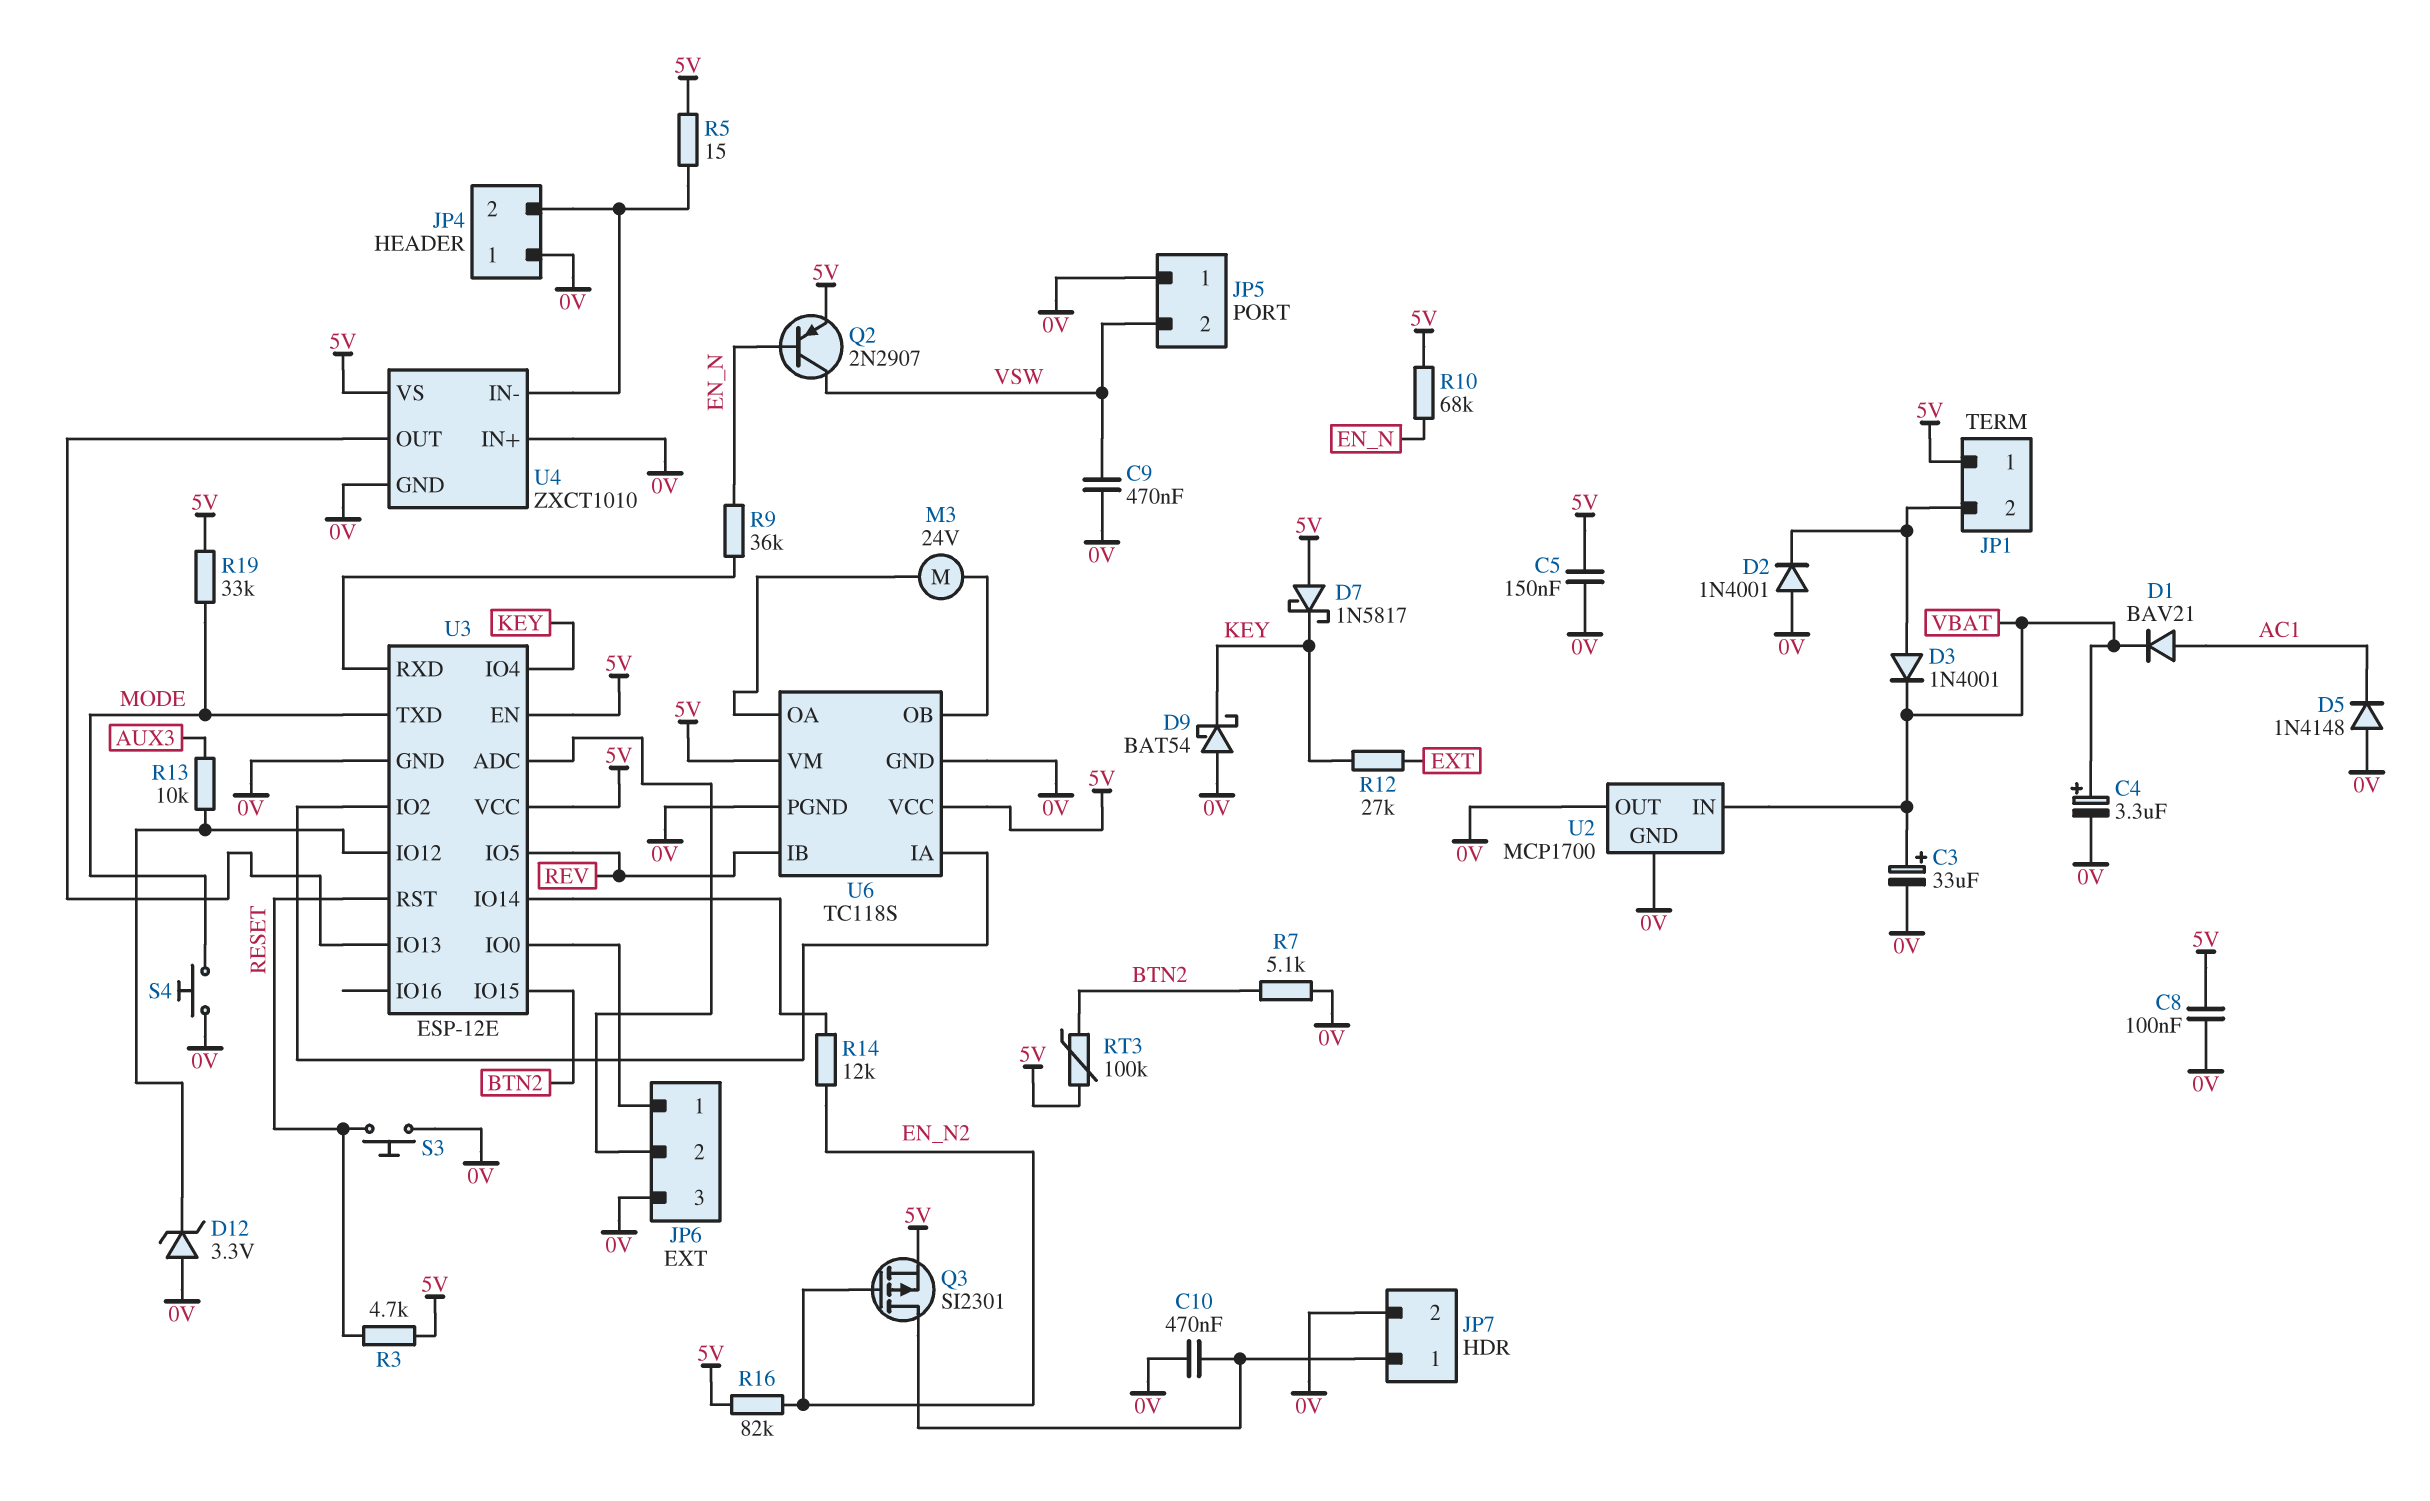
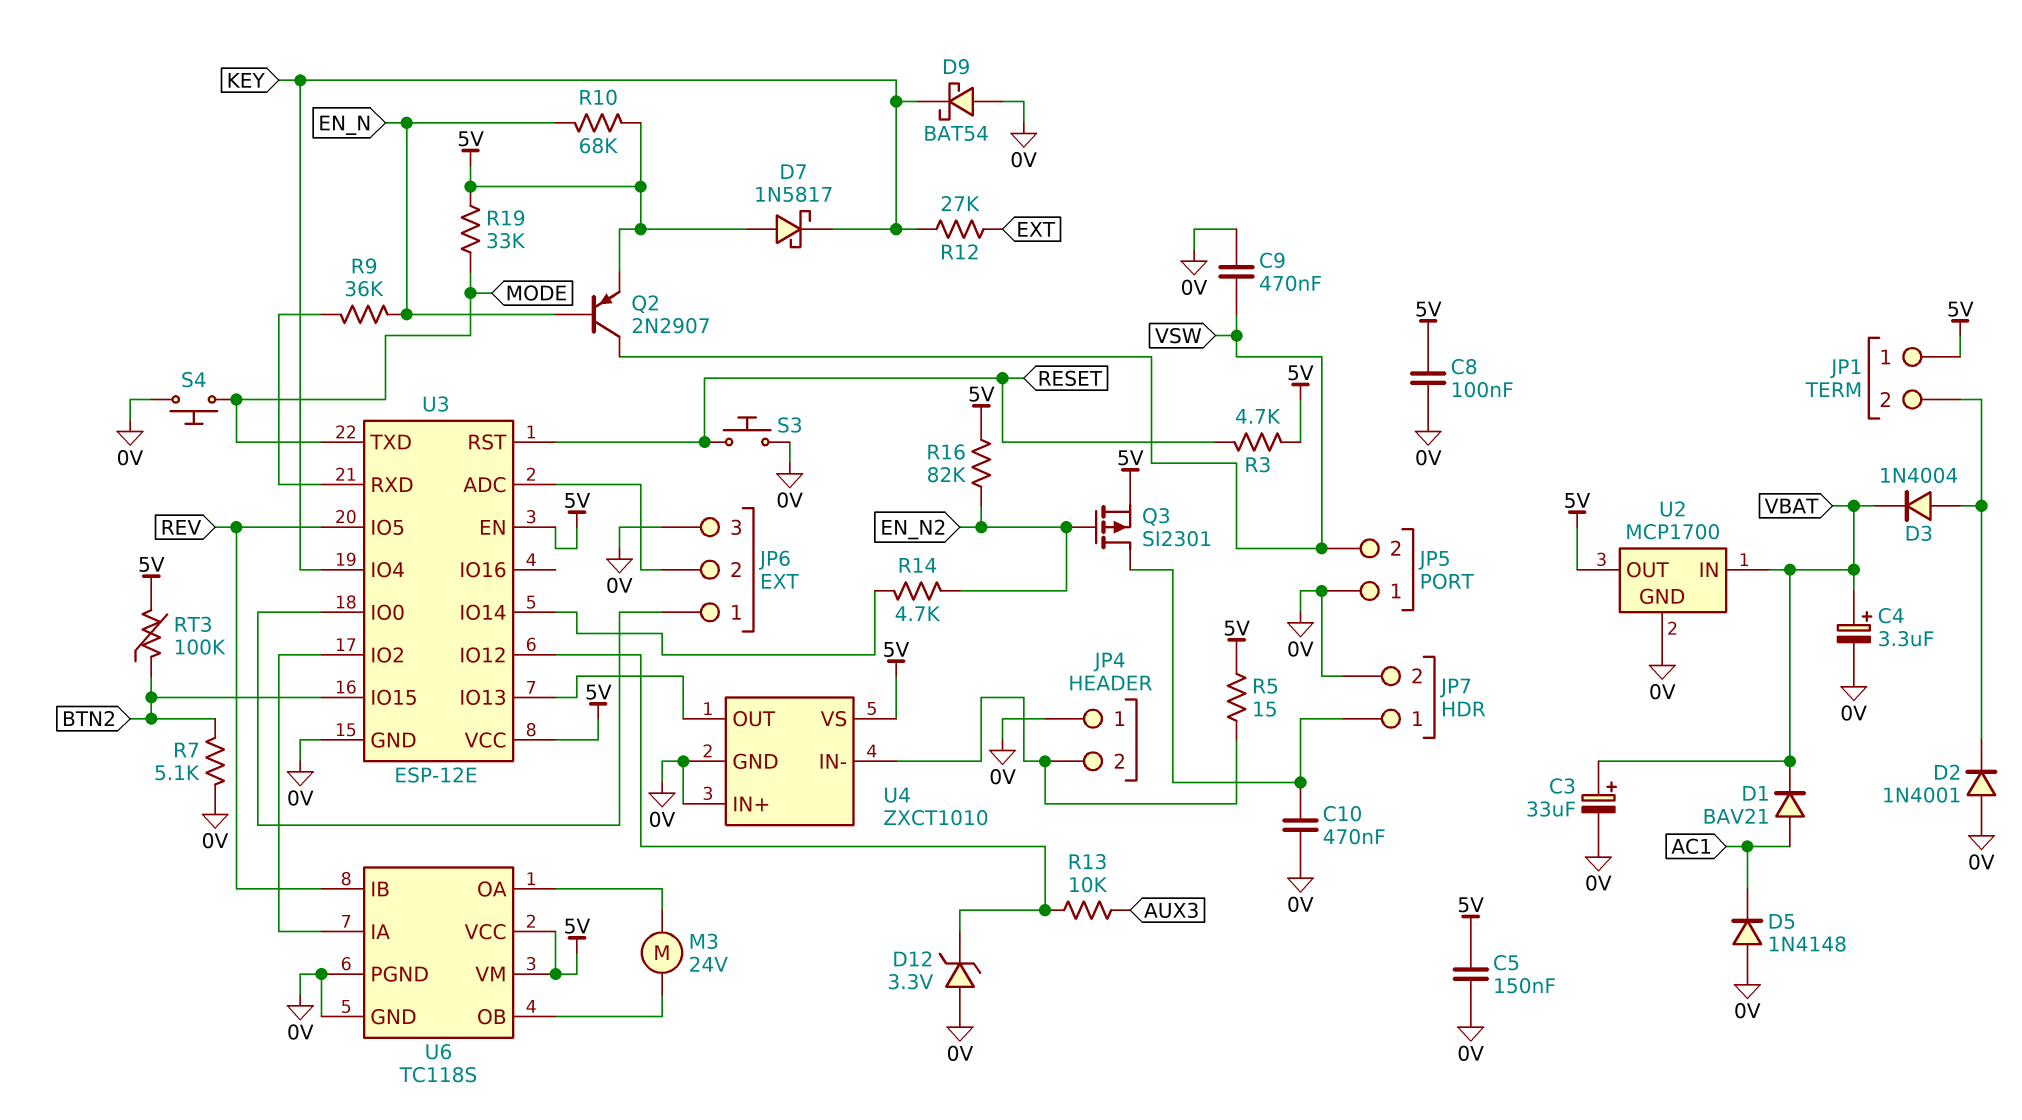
D3: diode 1N4001 (A JP1/2, K VBAT) -> diode 1N4004 (A JP1/2, K VBAT)
R14: 12k (EN_N2, U3/IO14) -> 4.7k (EN_N2, U3/IO14)
U2 pin OUT: 0V -> 5V

